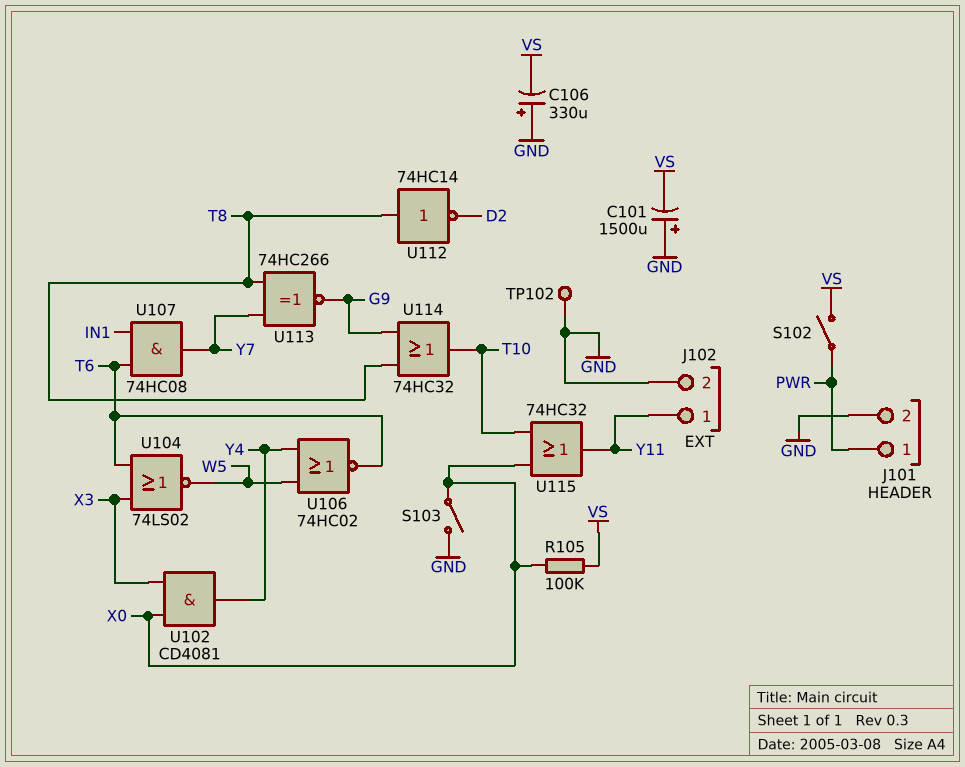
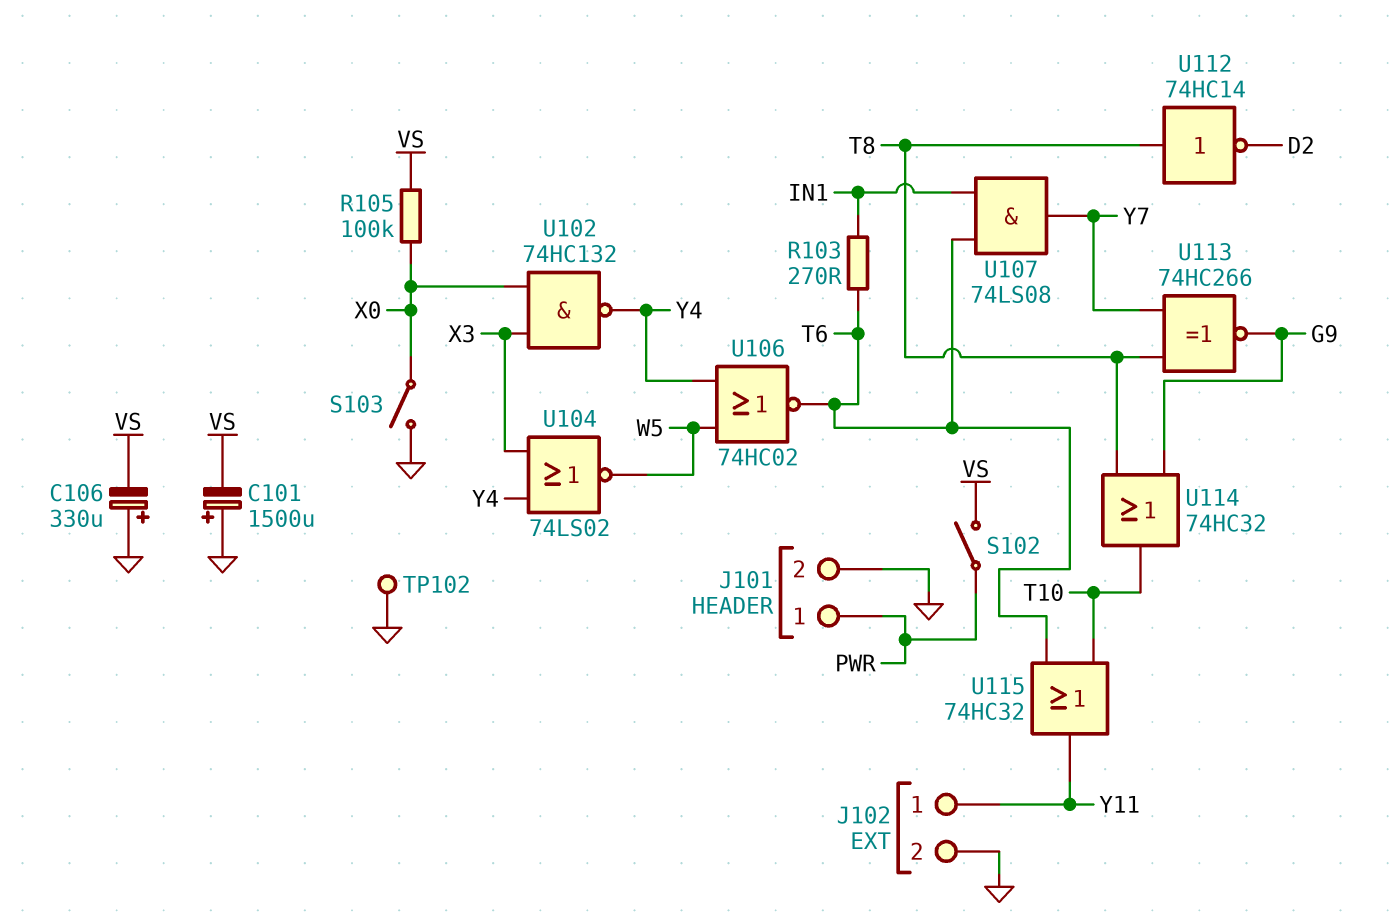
R103: none -> 270 (IN1, T6)
U102: AND CD4081 (in X0, in X3, out Y4) -> NAND 74HC132 (in X0, in X3, out Y4)
U104: NOR 74LS02 (in T6, in X3, out W5) -> NOR 74LS02 (in X3, in Y4, out W5)
U107: AND 74HC08 (in IN1, in T6, out Y7) -> AND 74LS08 (in IN1, in T6, out Y7)
U115: OR 74HC32 (in T10, in X0, out Y11) -> OR 74HC32 (in T6, in T10, out Y11)

